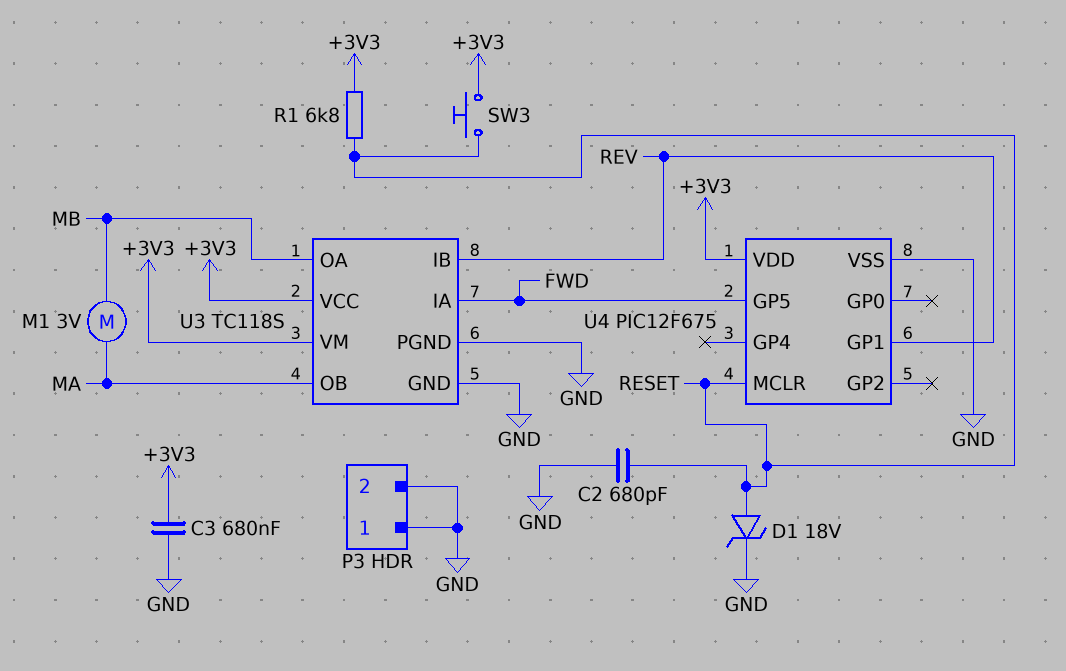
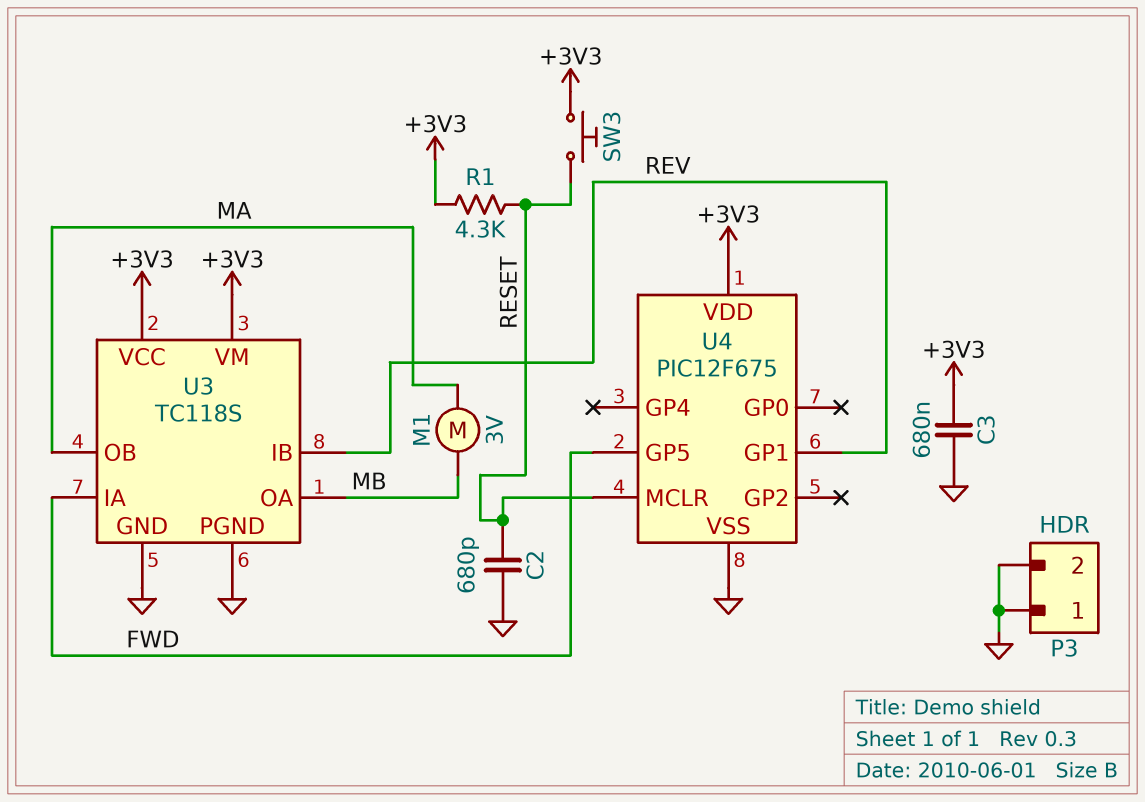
D1: zener 18V (A RESET, K GND) -> none
R1: 6.8k (+3V3, RESET) -> 4.3k (+3V3, RESET)

